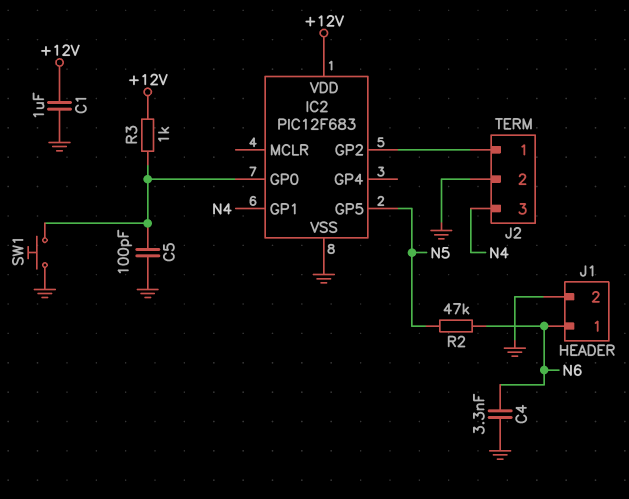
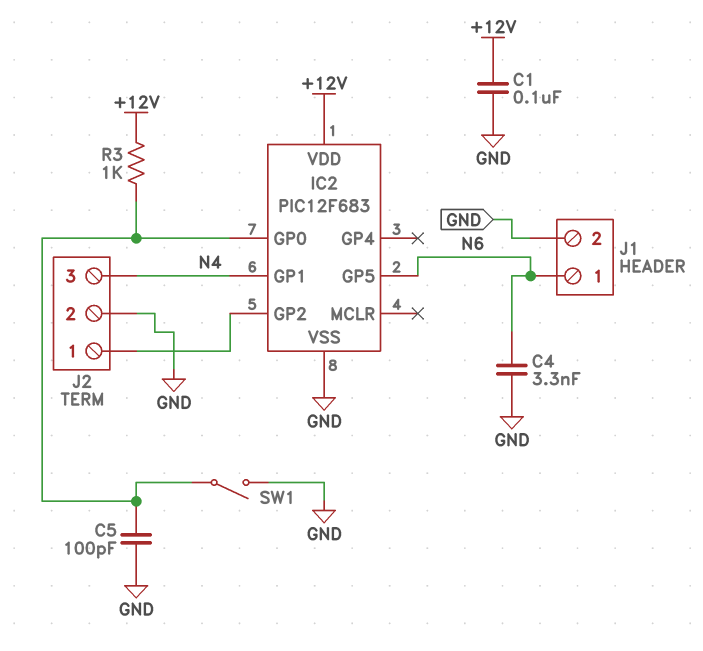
C1: 1uF (+12V, GND) -> 100nF (+12V, GND)
IC2 pin GP5: N5 -> N6
R2: 47k (N5, N6) -> none
SW1: button (GND, IC2/GP0) -> switch (GND, IC2/GP0)

